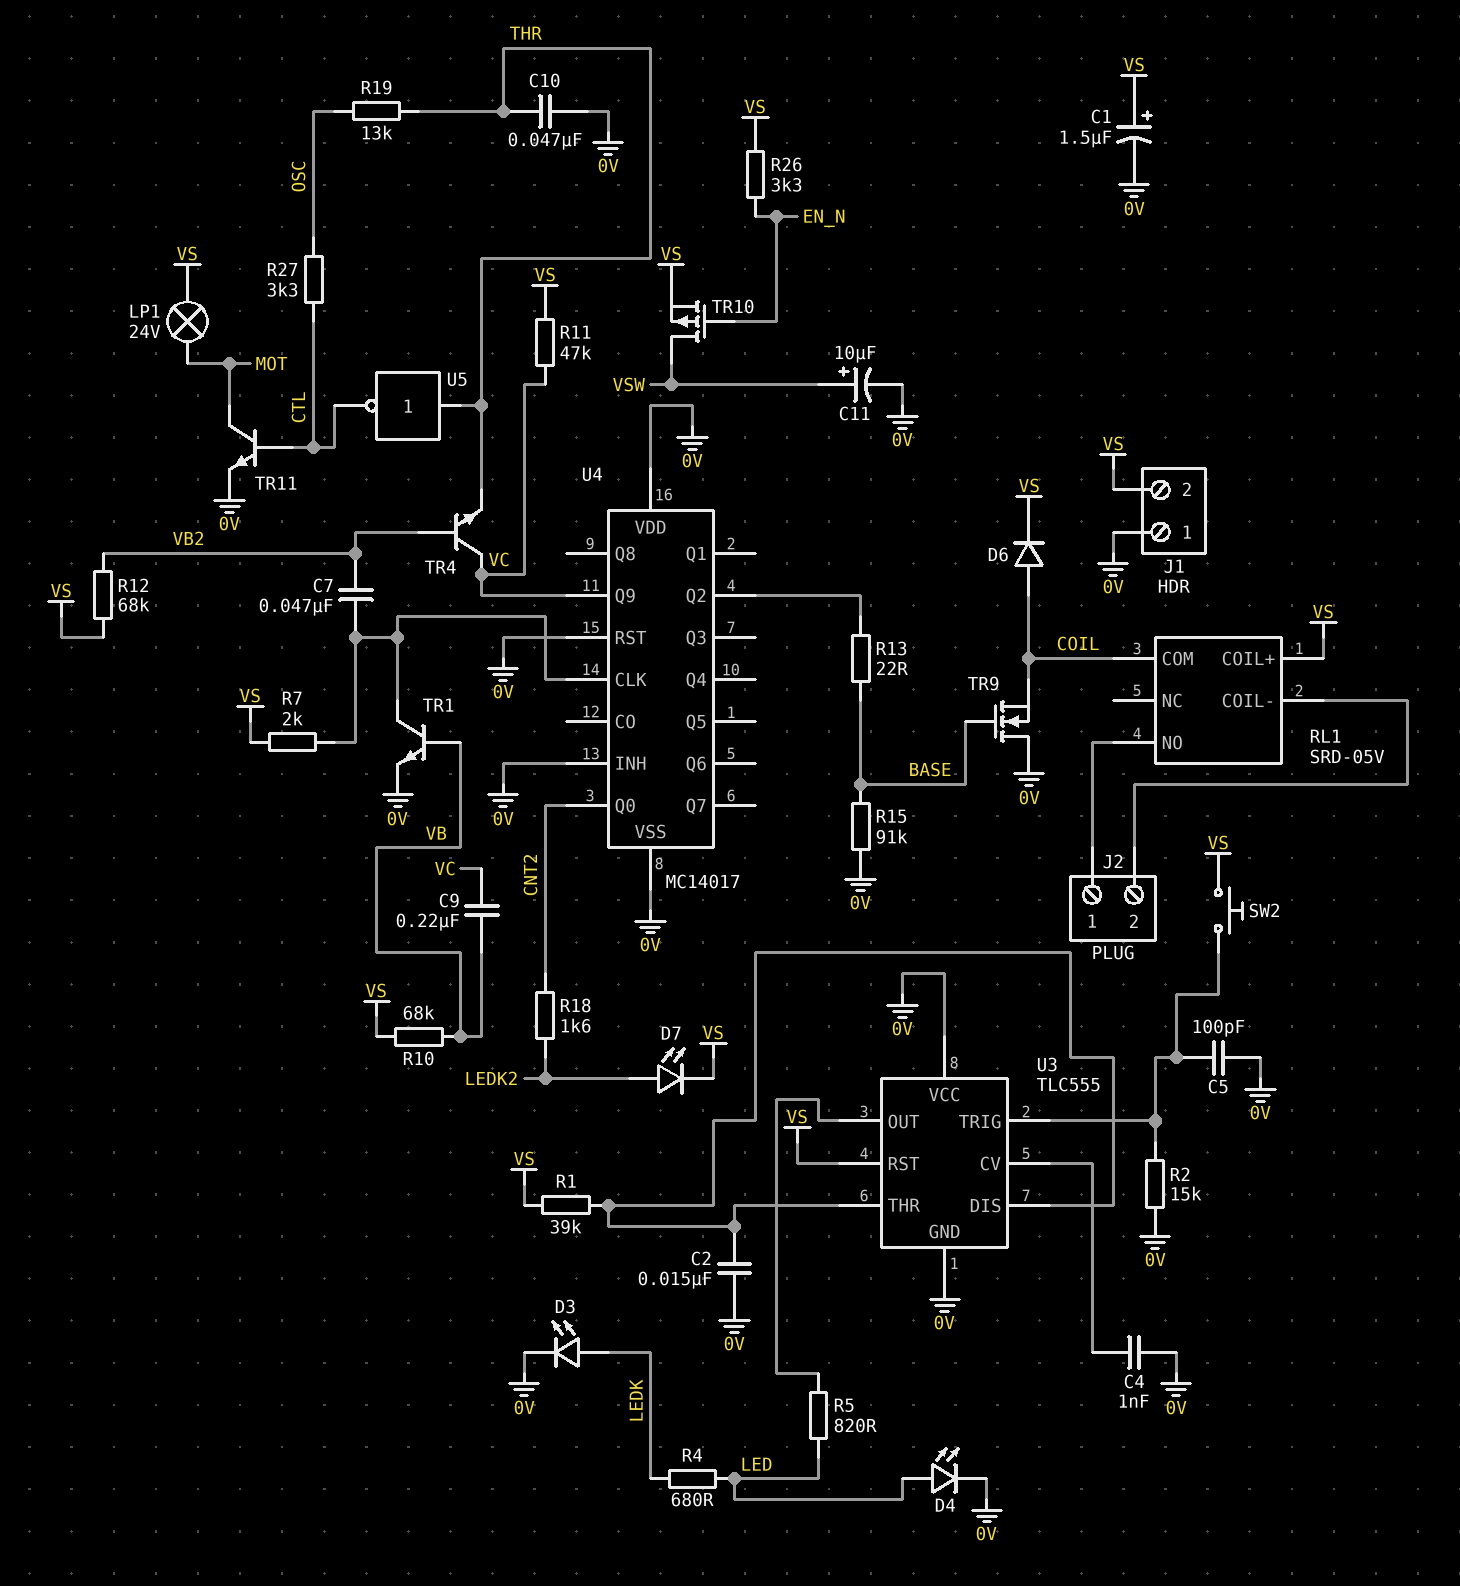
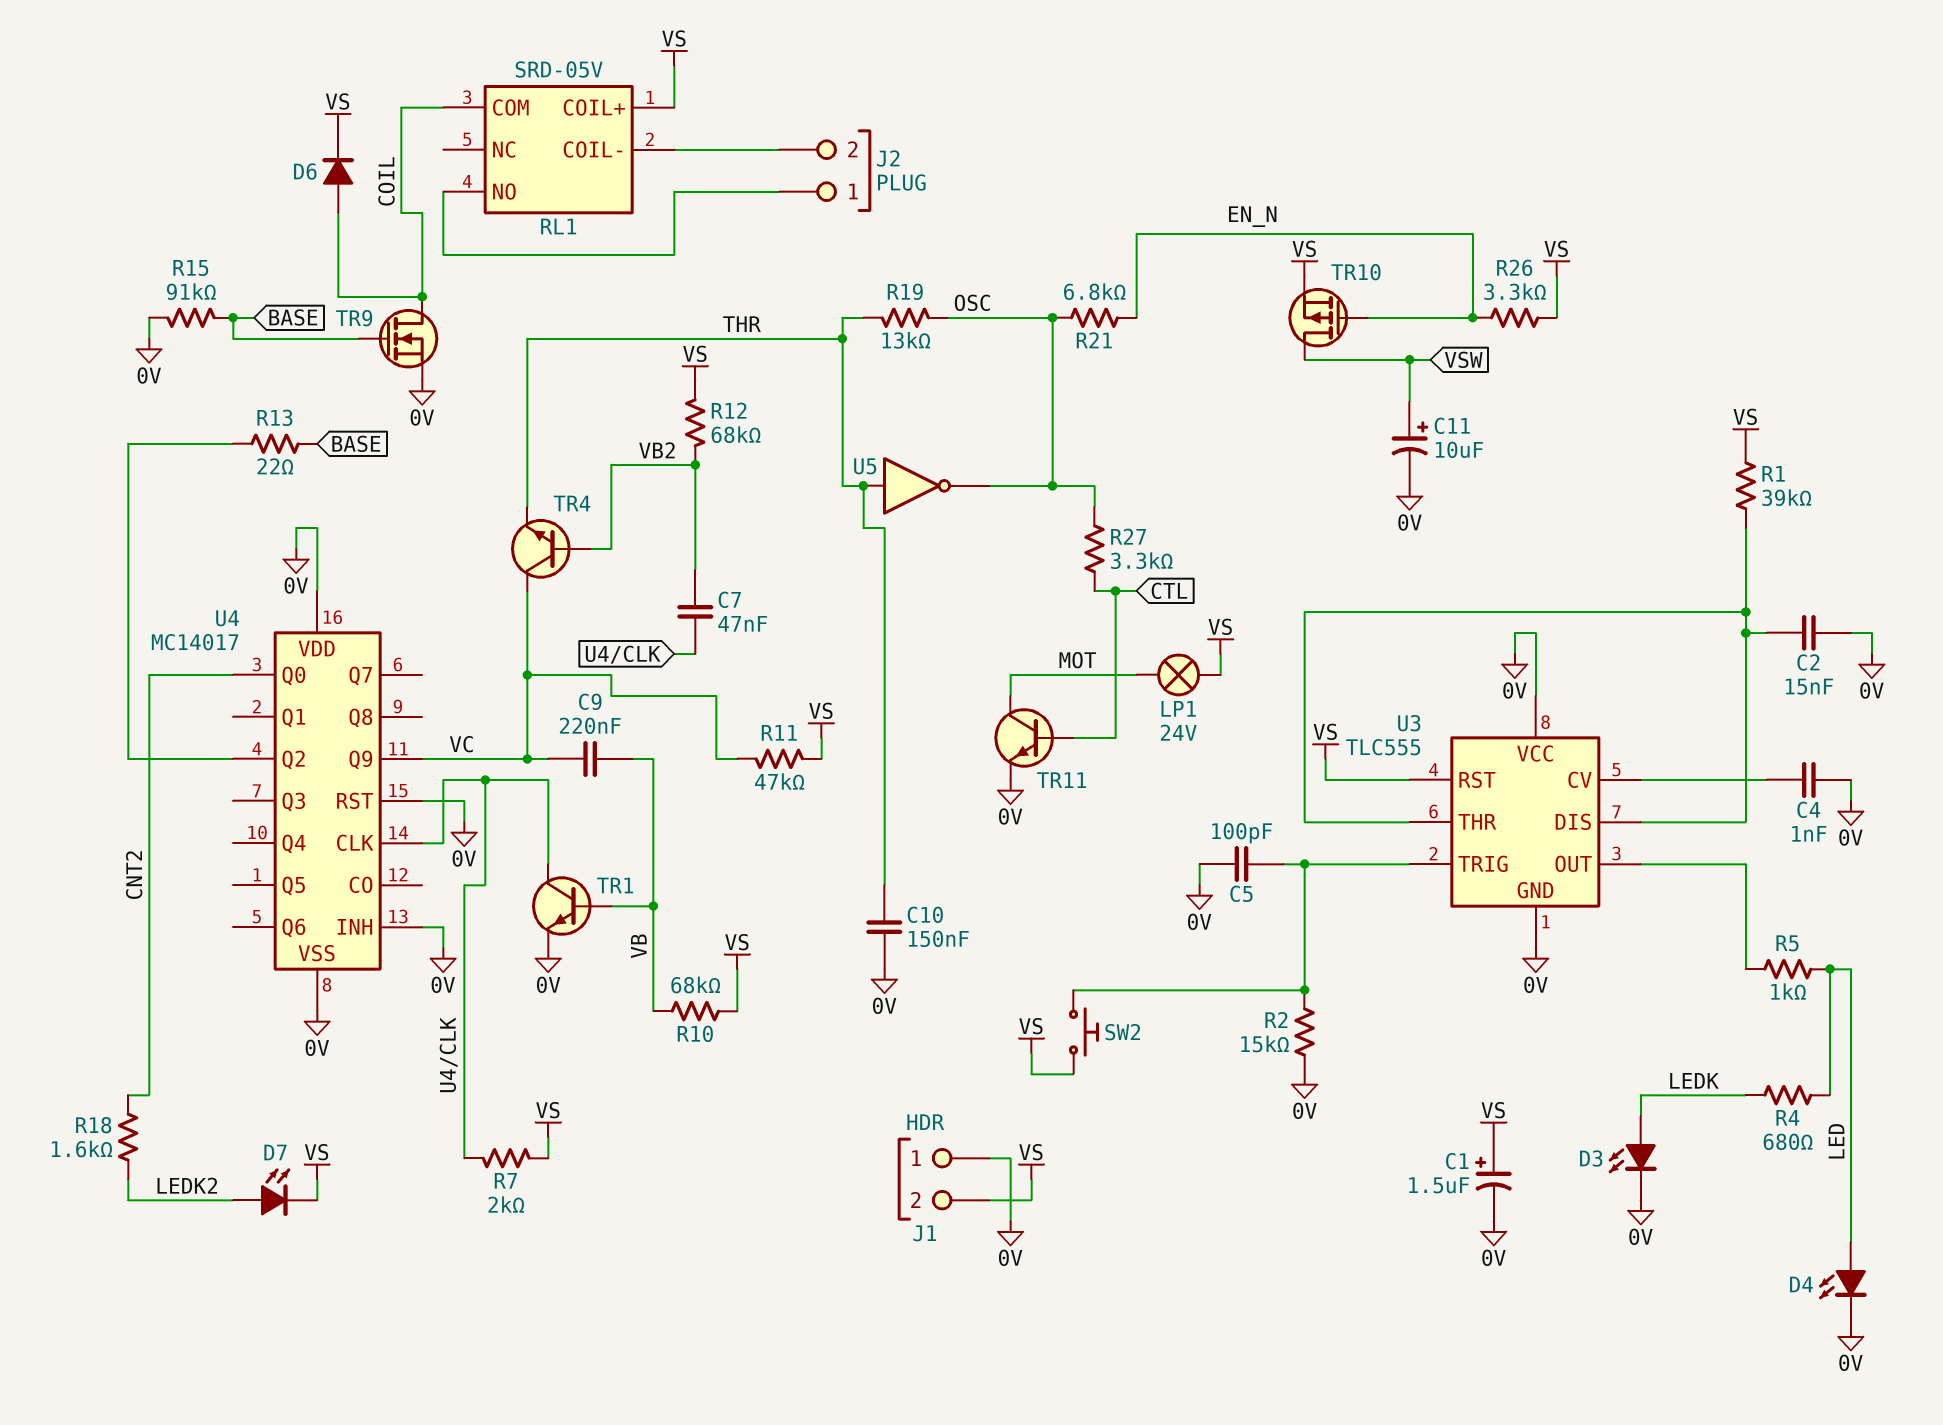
C10: 47nF (0V, THR) -> 150nF (0V, THR)
R5: 820 (LED, U3/OUT) -> 1k (LED, U3/OUT)
R21: none -> 6.8k (EN_N, OSC)
TR9: NMOS (G BASE, D 0V, S COIL) -> NMOS (G BASE, D COIL, S 0V)
U5: NOT (in THR, out CTL) -> NOT (in THR, out OSC)

